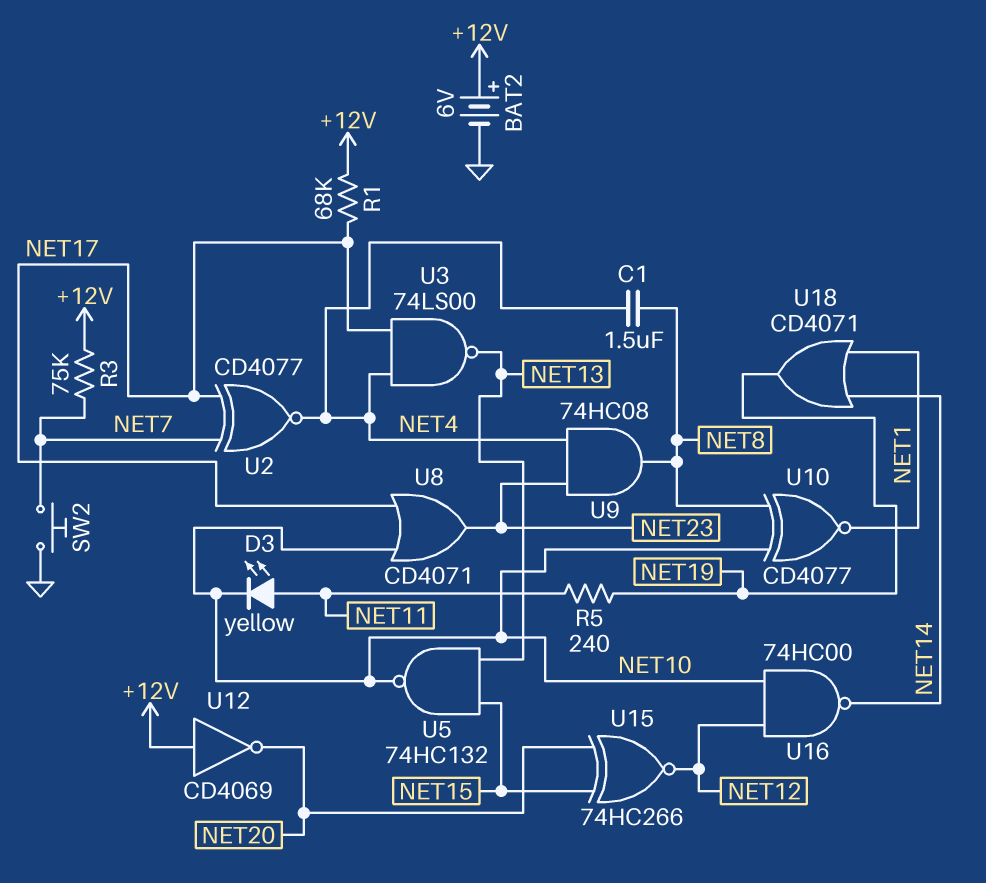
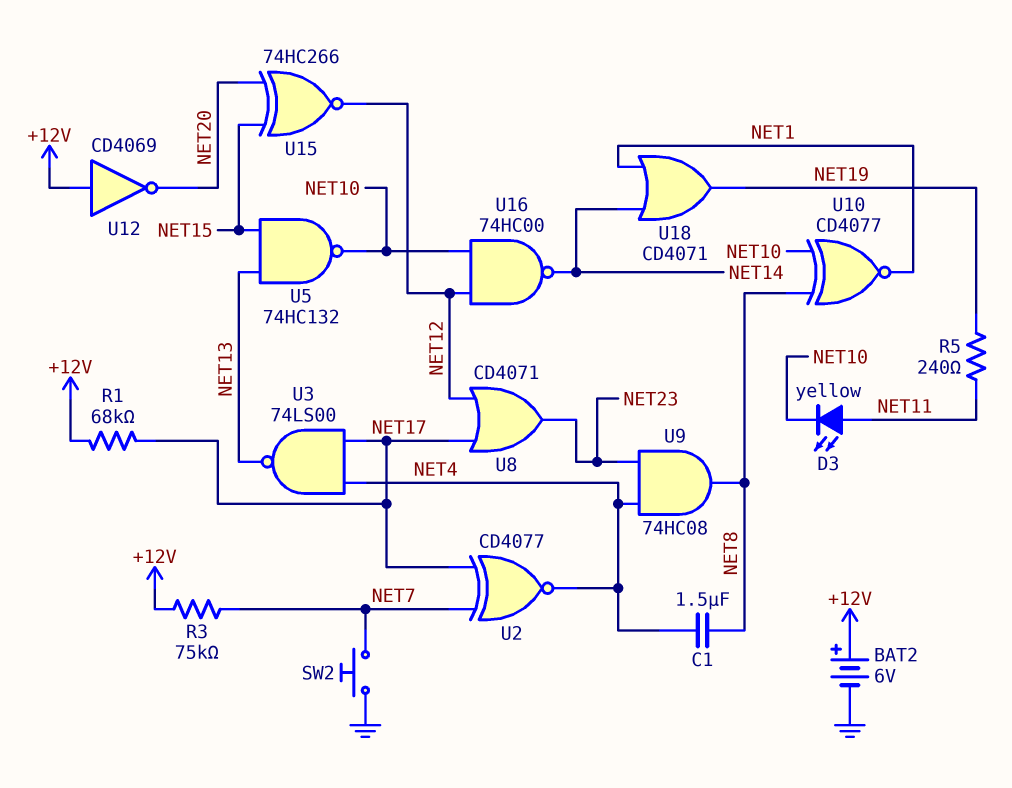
U8: OR CD4071 (in NET10, in NET17, out NET23) -> OR CD4071 (in NET12, in NET17, out NET23)

